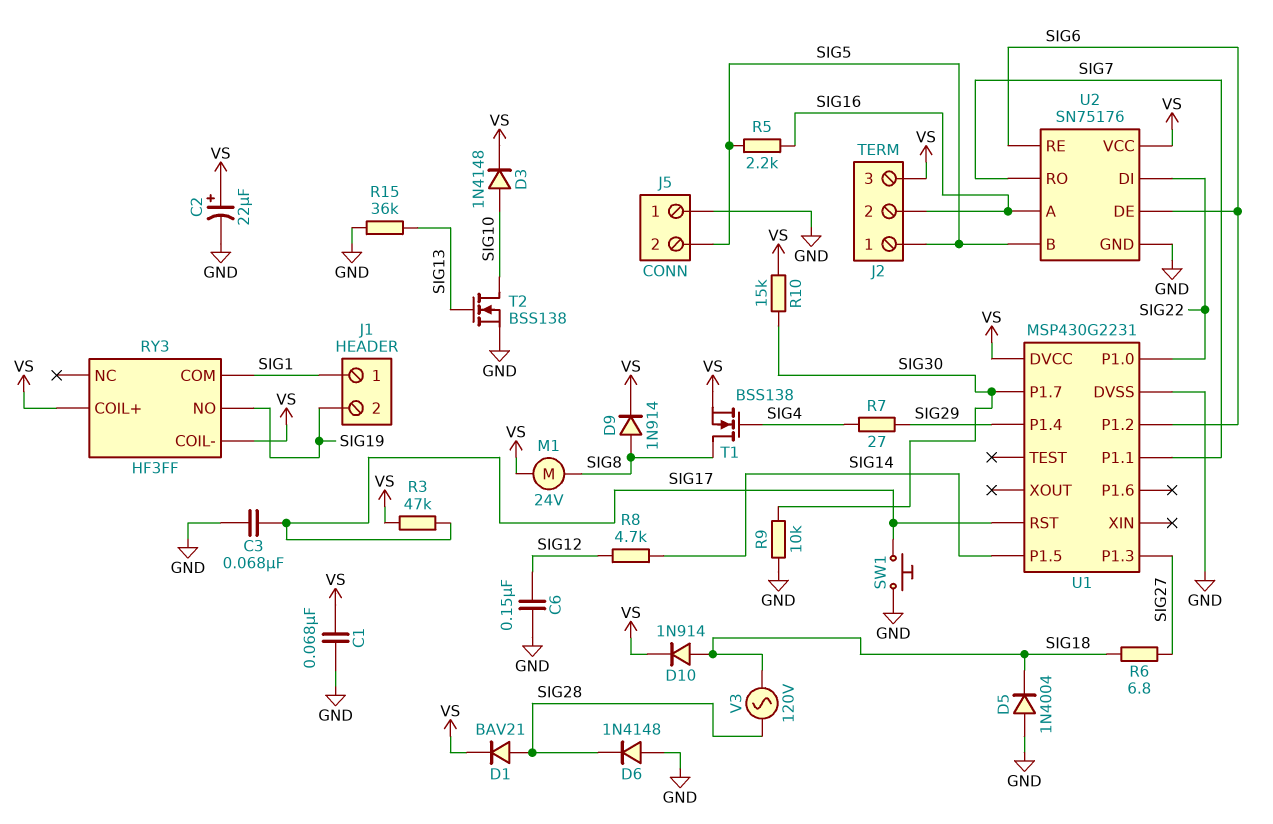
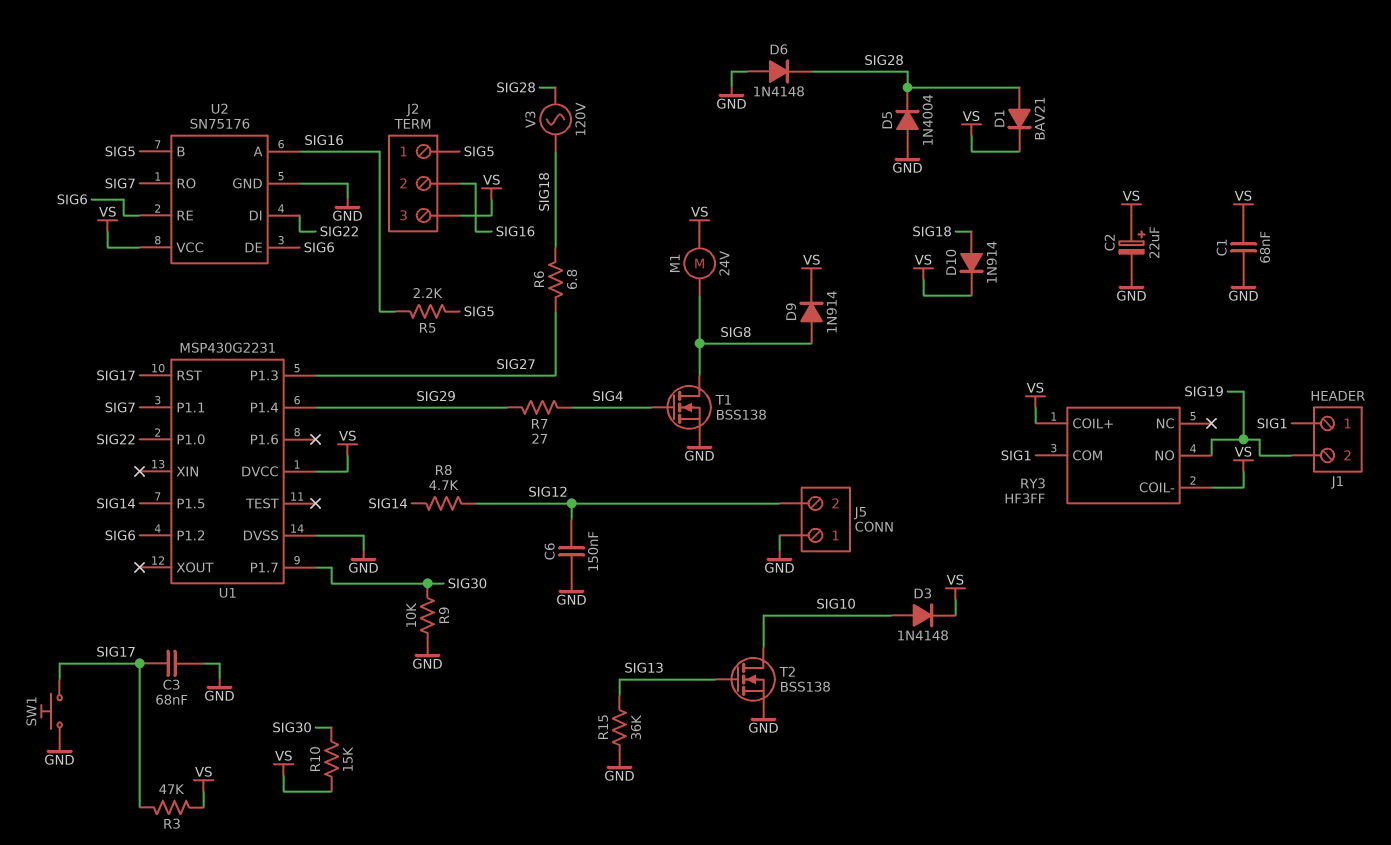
D5: diode 1N4004 (A GND, K SIG18) -> diode 1N4004 (A GND, K SIG28)
J5 pin 2: SIG5 -> SIG12
T1: NMOS BSS138 (G SIG4, D SIG8, S VS) -> NMOS BSS138 (G SIG4, D SIG8, S GND)

